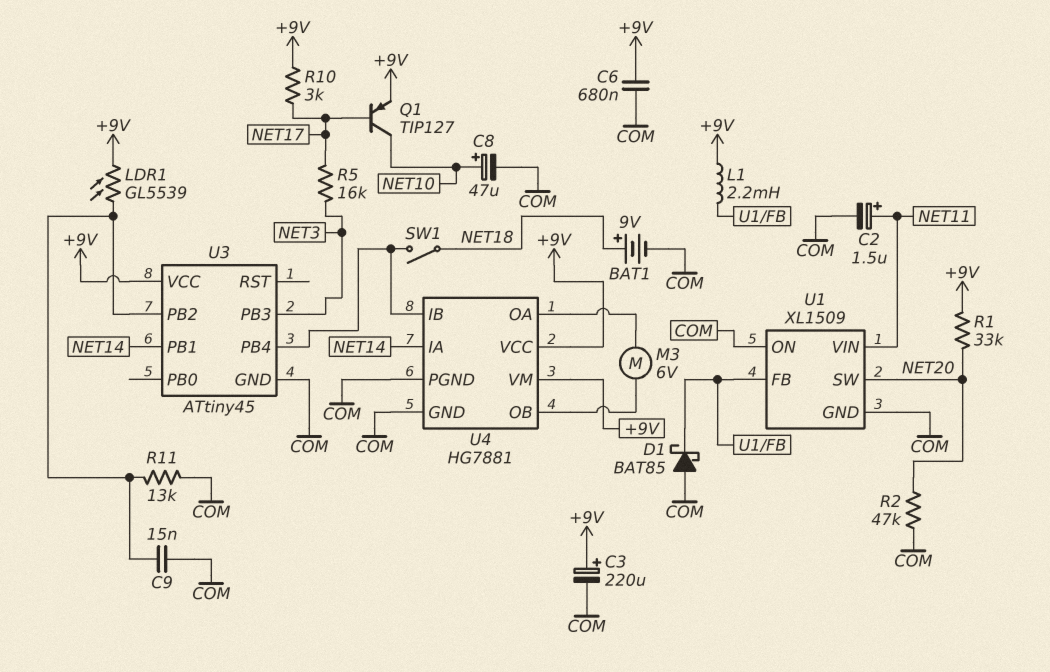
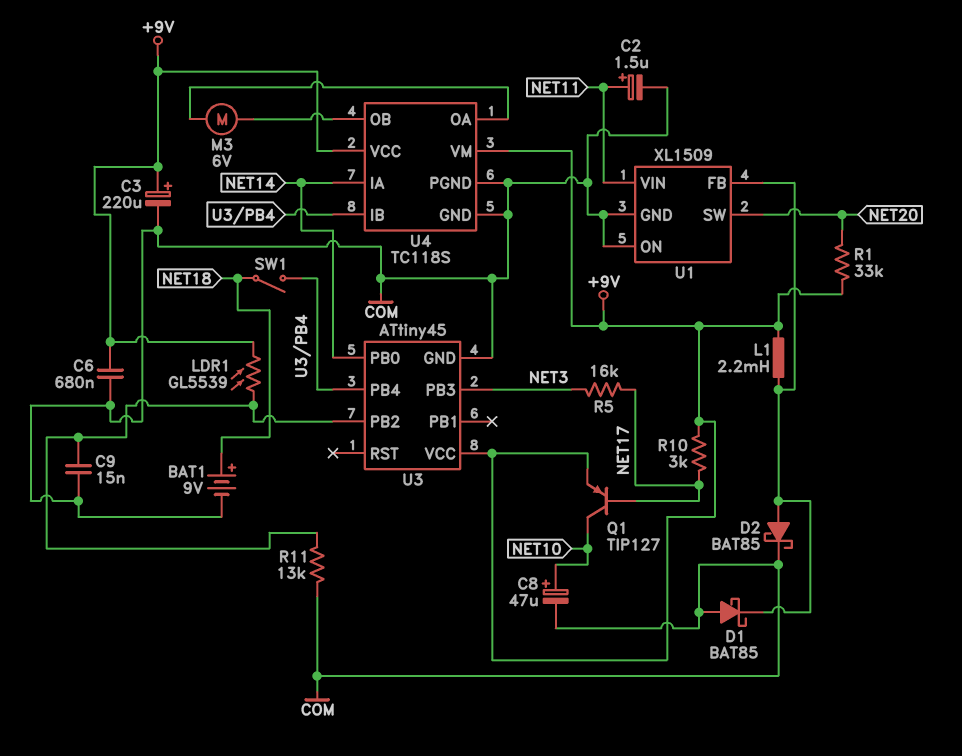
D2: none -> schottky BAT85 (A U1/FB, K COM)
R2: 47k (COM, NET20) -> none
U3 pin PB0: none -> NET14
U3 pin PB1: NET14 -> none
U4: HG7881 -> TC118S

